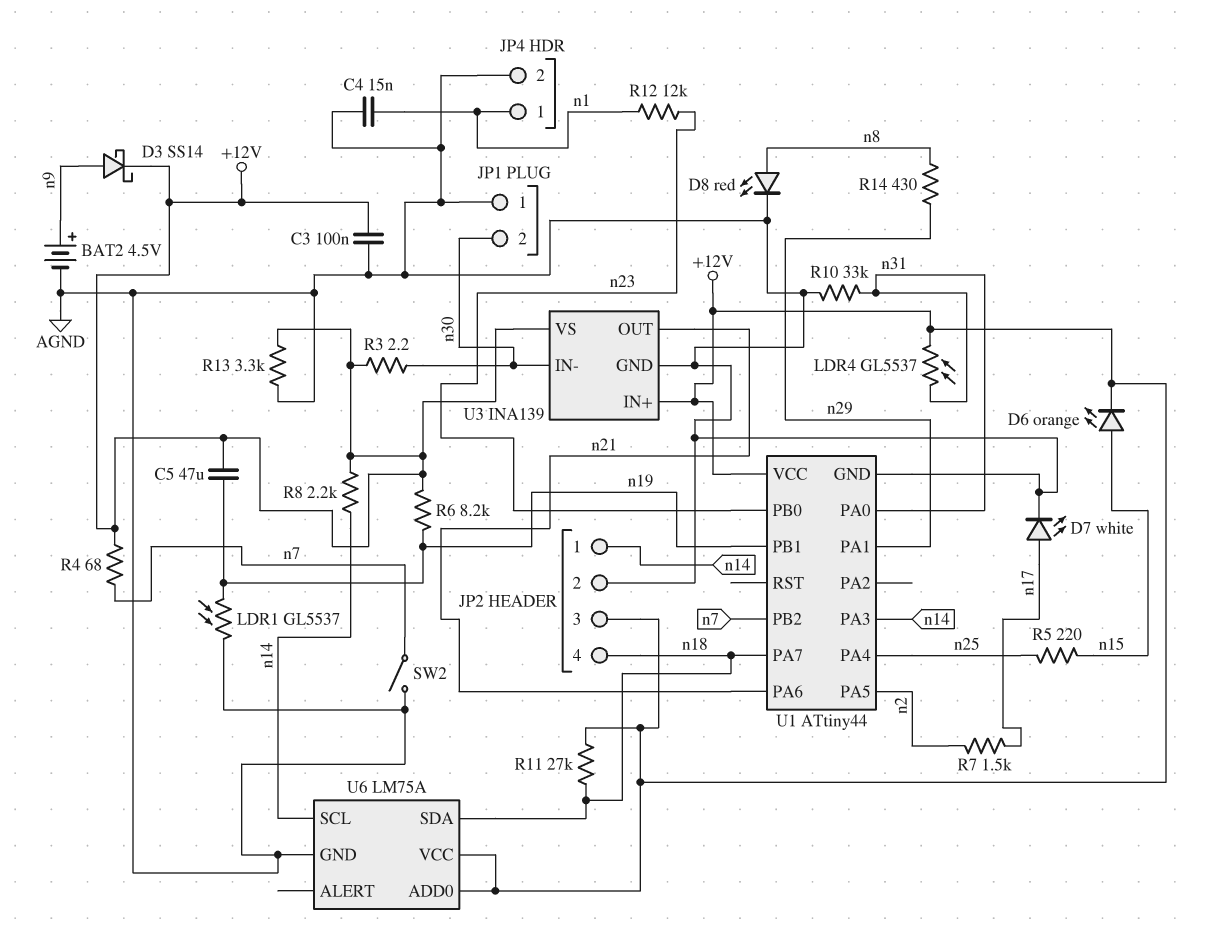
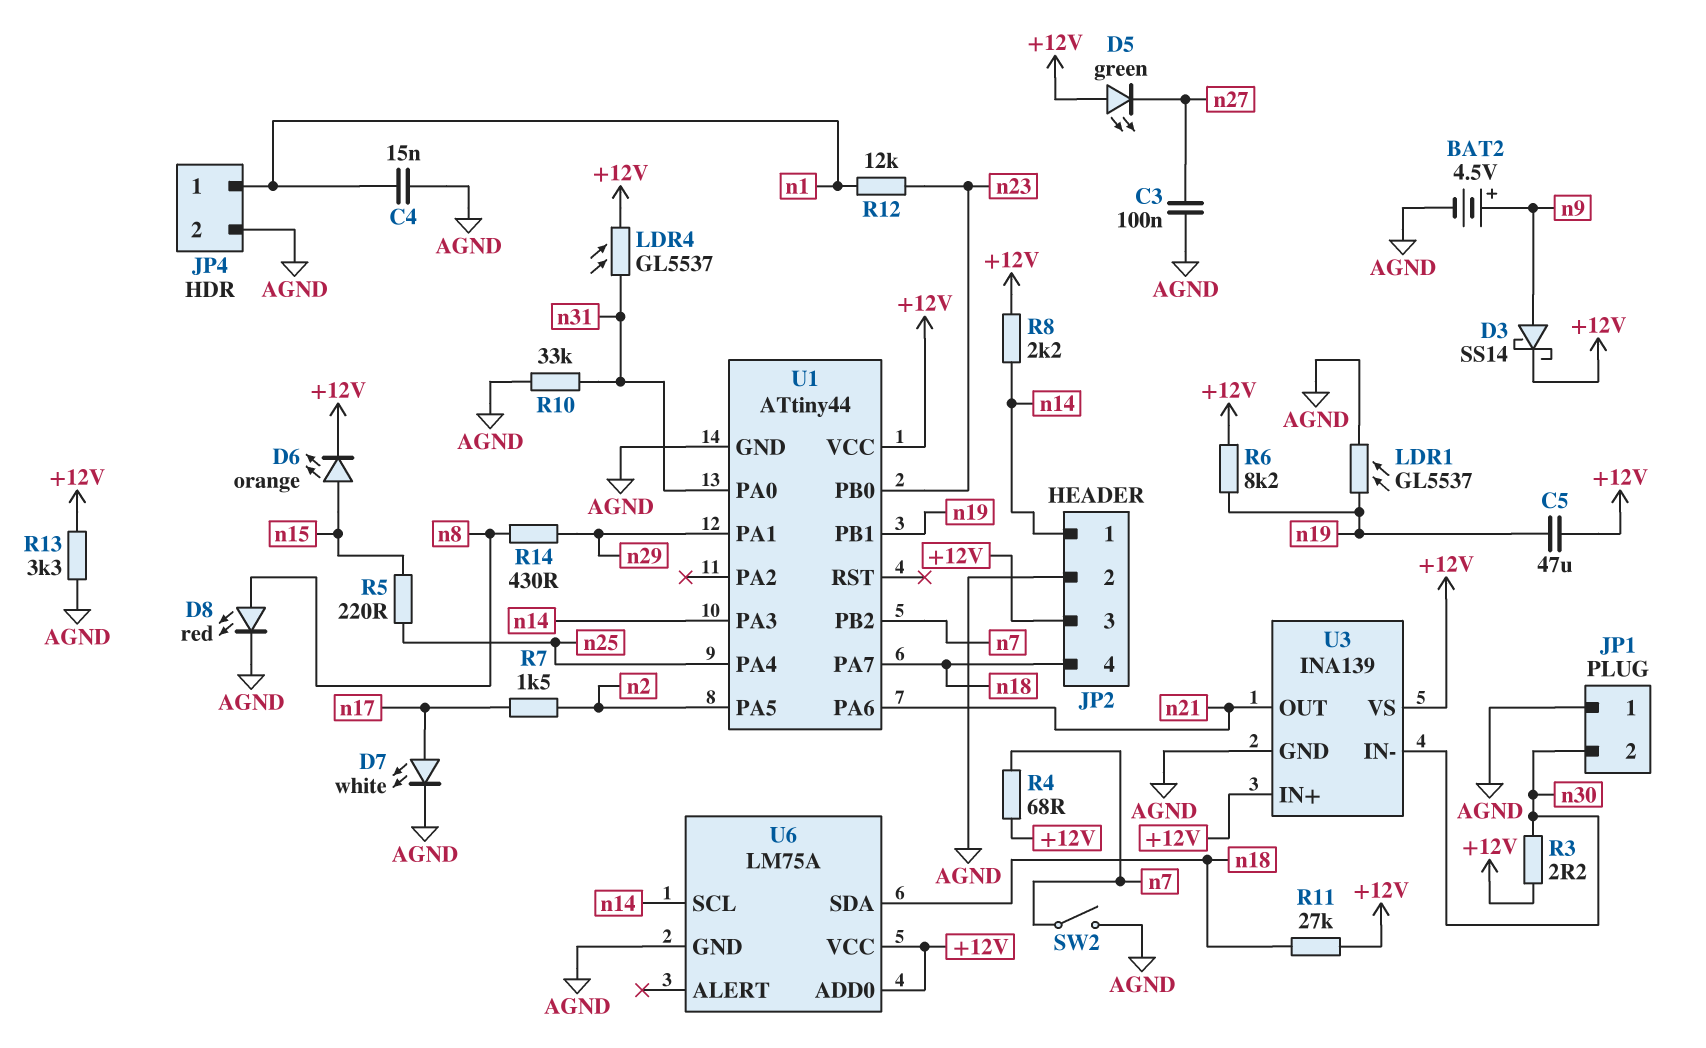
C3: 100nF (+12V, AGND) -> 100nF (AGND, n27)
D5: none -> LED green (A +12V, K n27)

